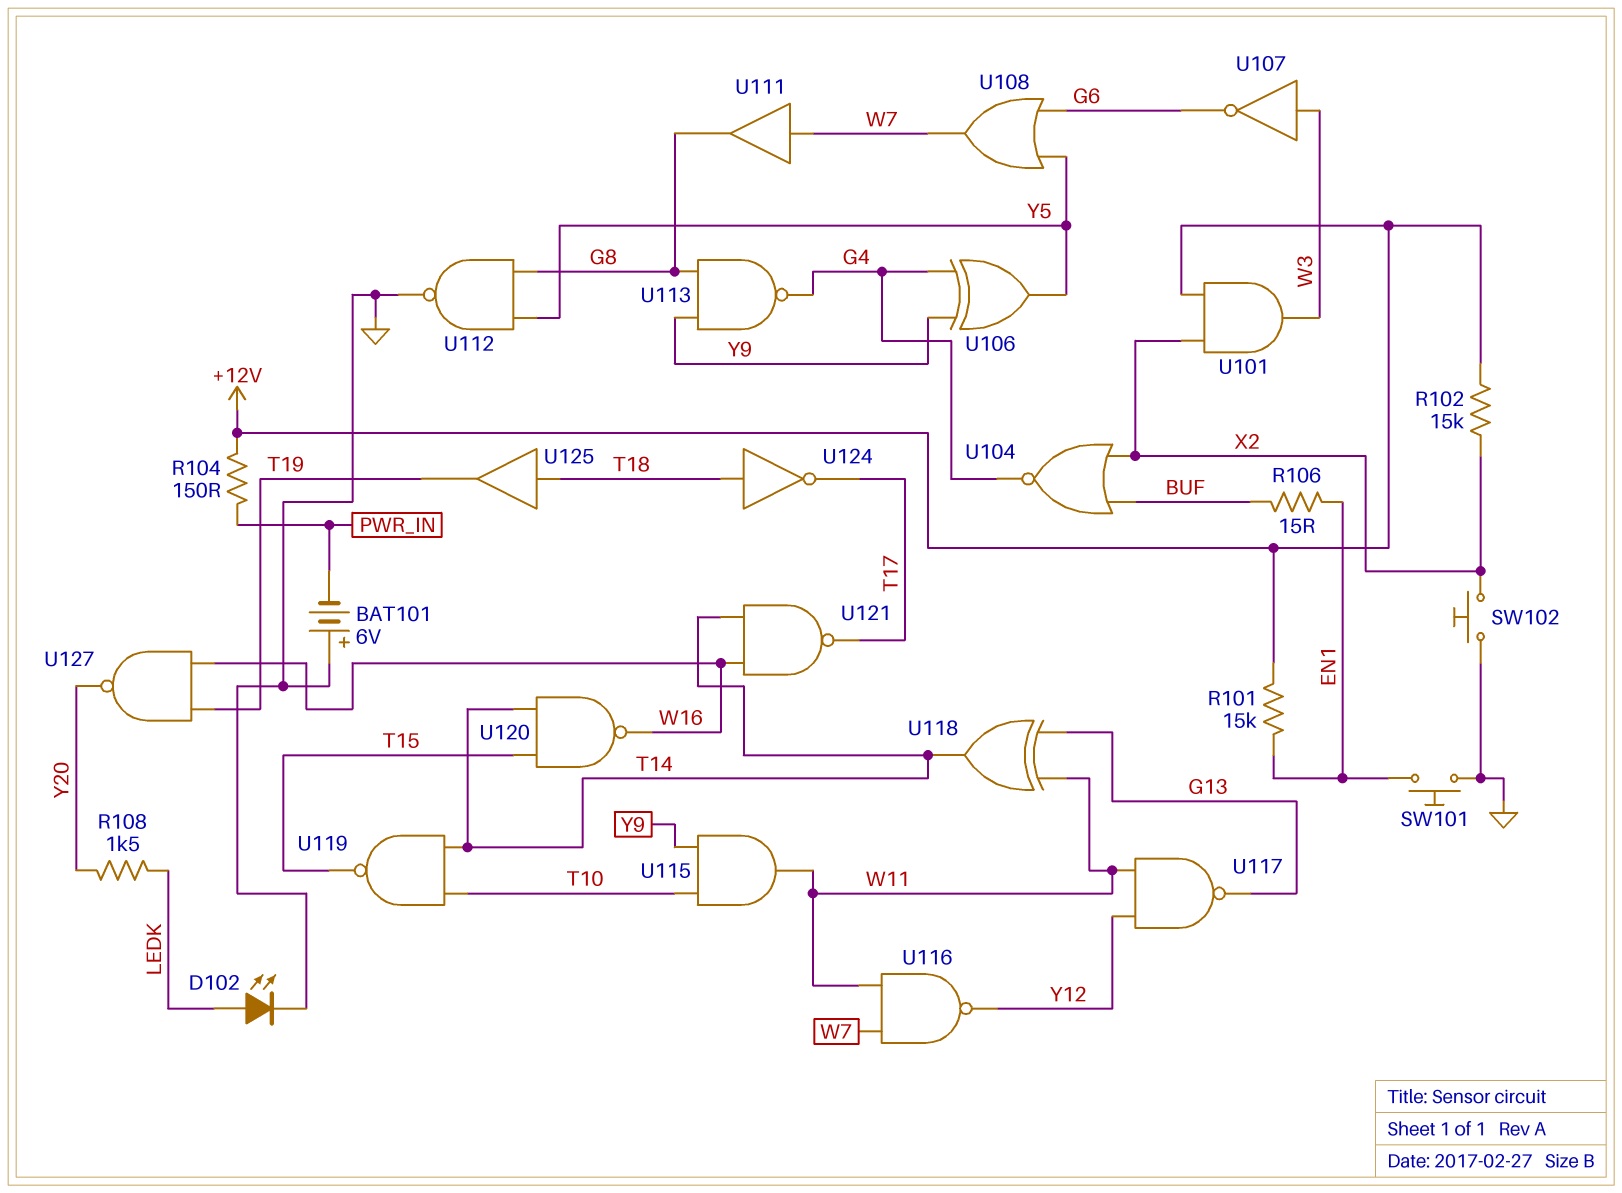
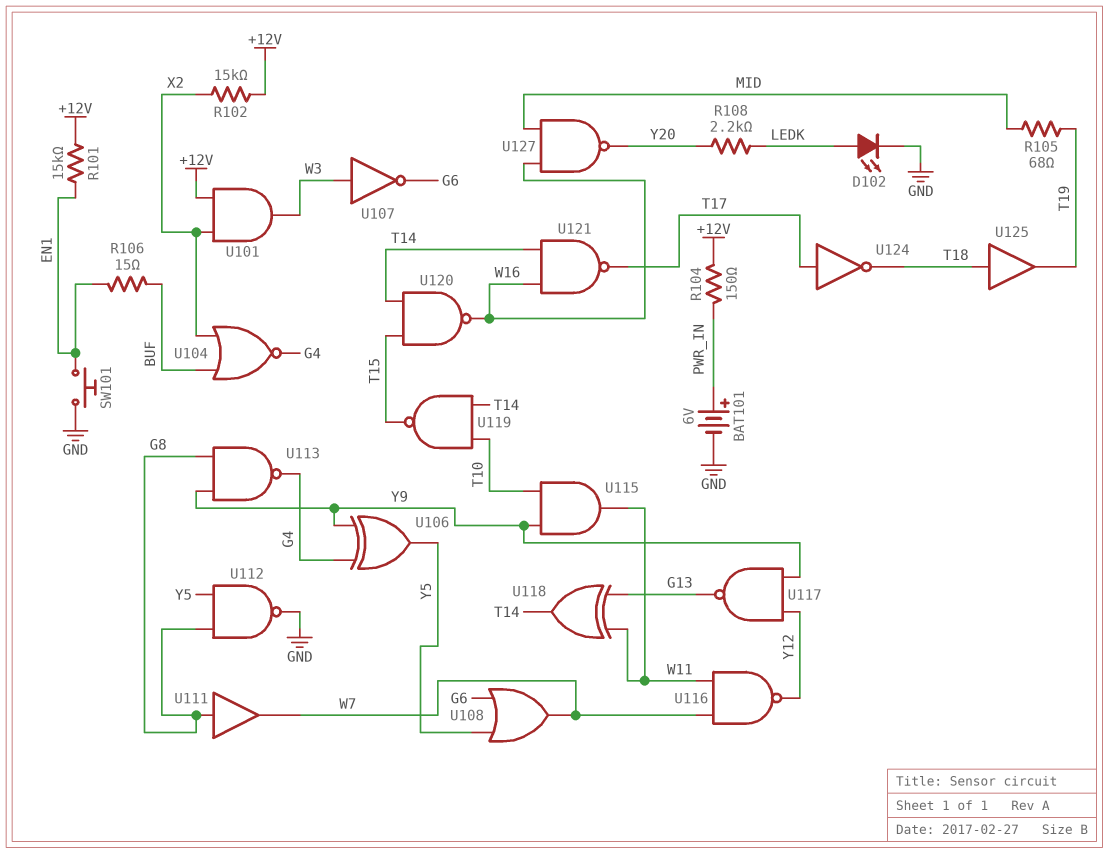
BAT101: 6V (plus GND, minus PWR_IN) -> 6V (plus PWR_IN, minus GND)
R105: none -> 68 (MID, T19)
R108: 1.5k (LEDK, Y20) -> 2.2k (LEDK, Y20)
SW102: button (GND, X2) -> none
U111: buffer (in W7, out G8) -> buffer (in G8, out W7)
U117: NAND (in W11, in Y12, out G13) -> NAND (in Y9, in Y12, out G13)
U124: NOT (in T18, out T17) -> NOT (in T17, out T18)
U127: NAND (in T19, in W16, out Y20) -> NAND (in MID, in W16, out Y20)

